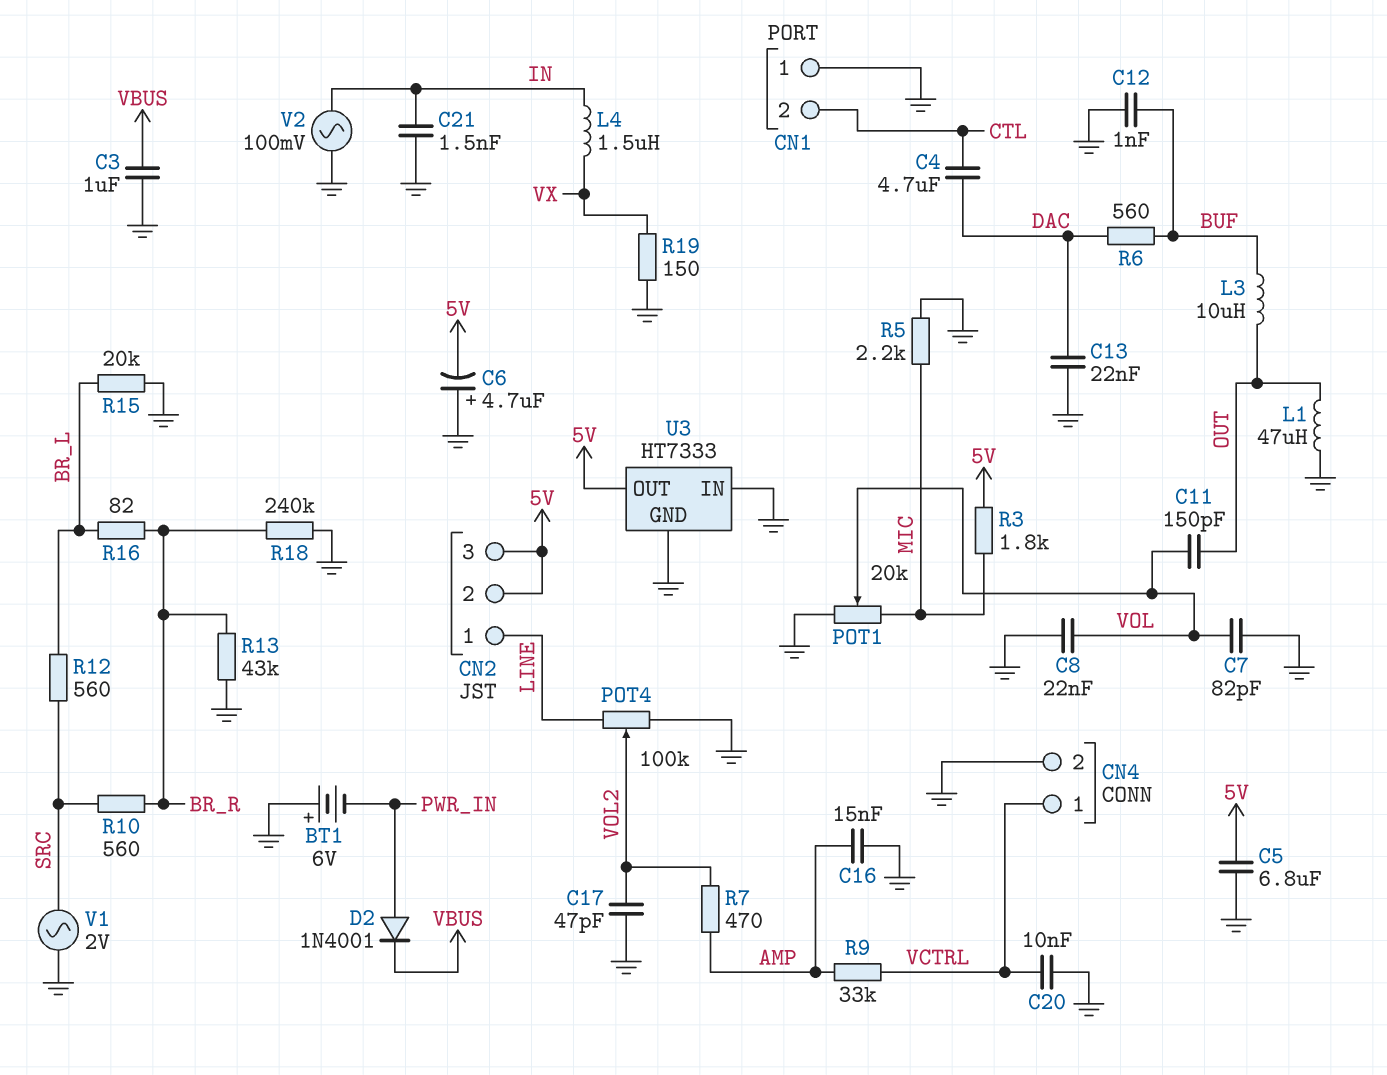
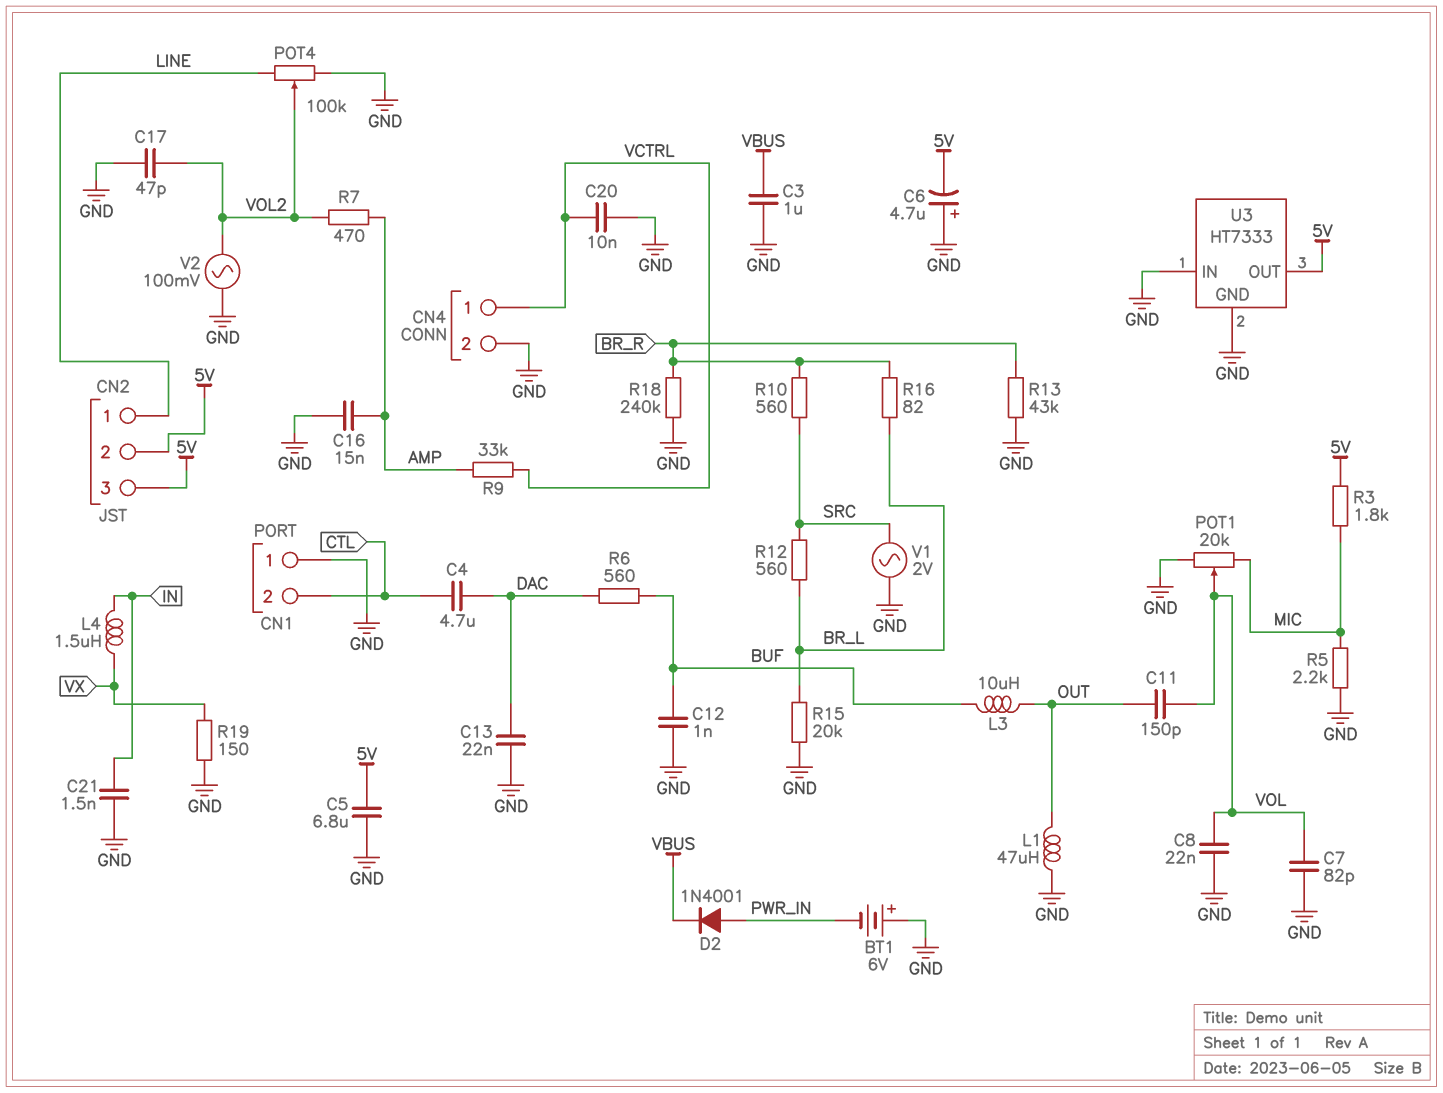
V2: AC 100mV (GND, IN) -> AC 100mV (GND, VOL2)

